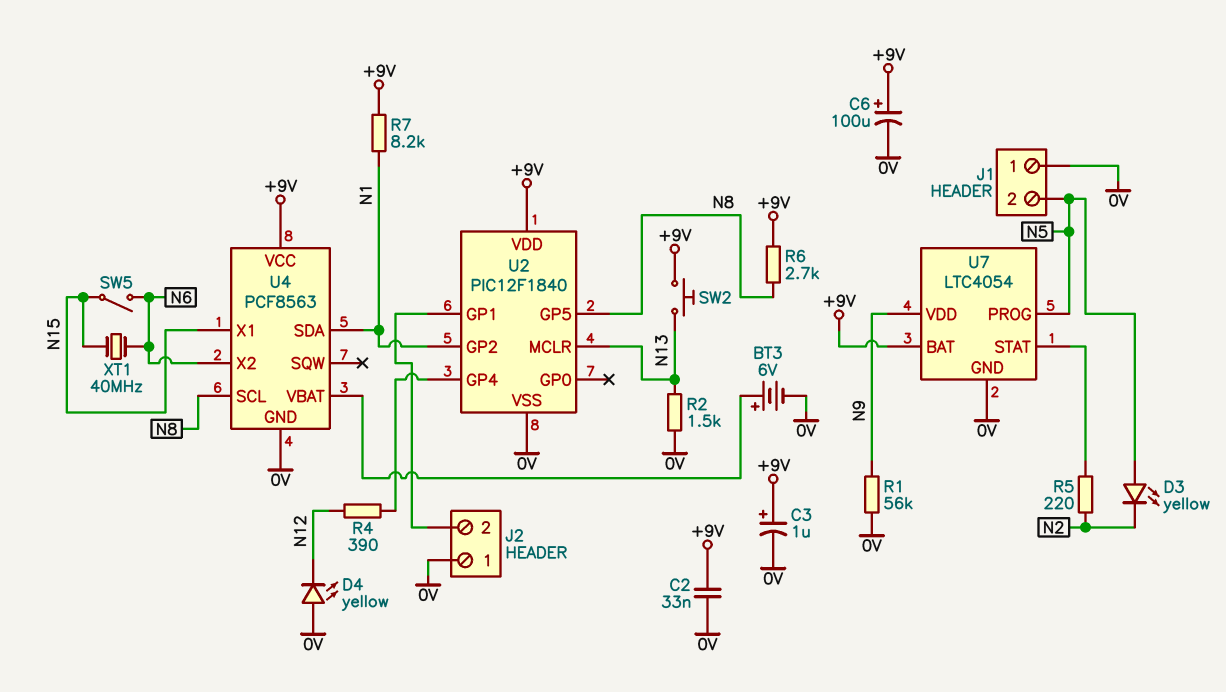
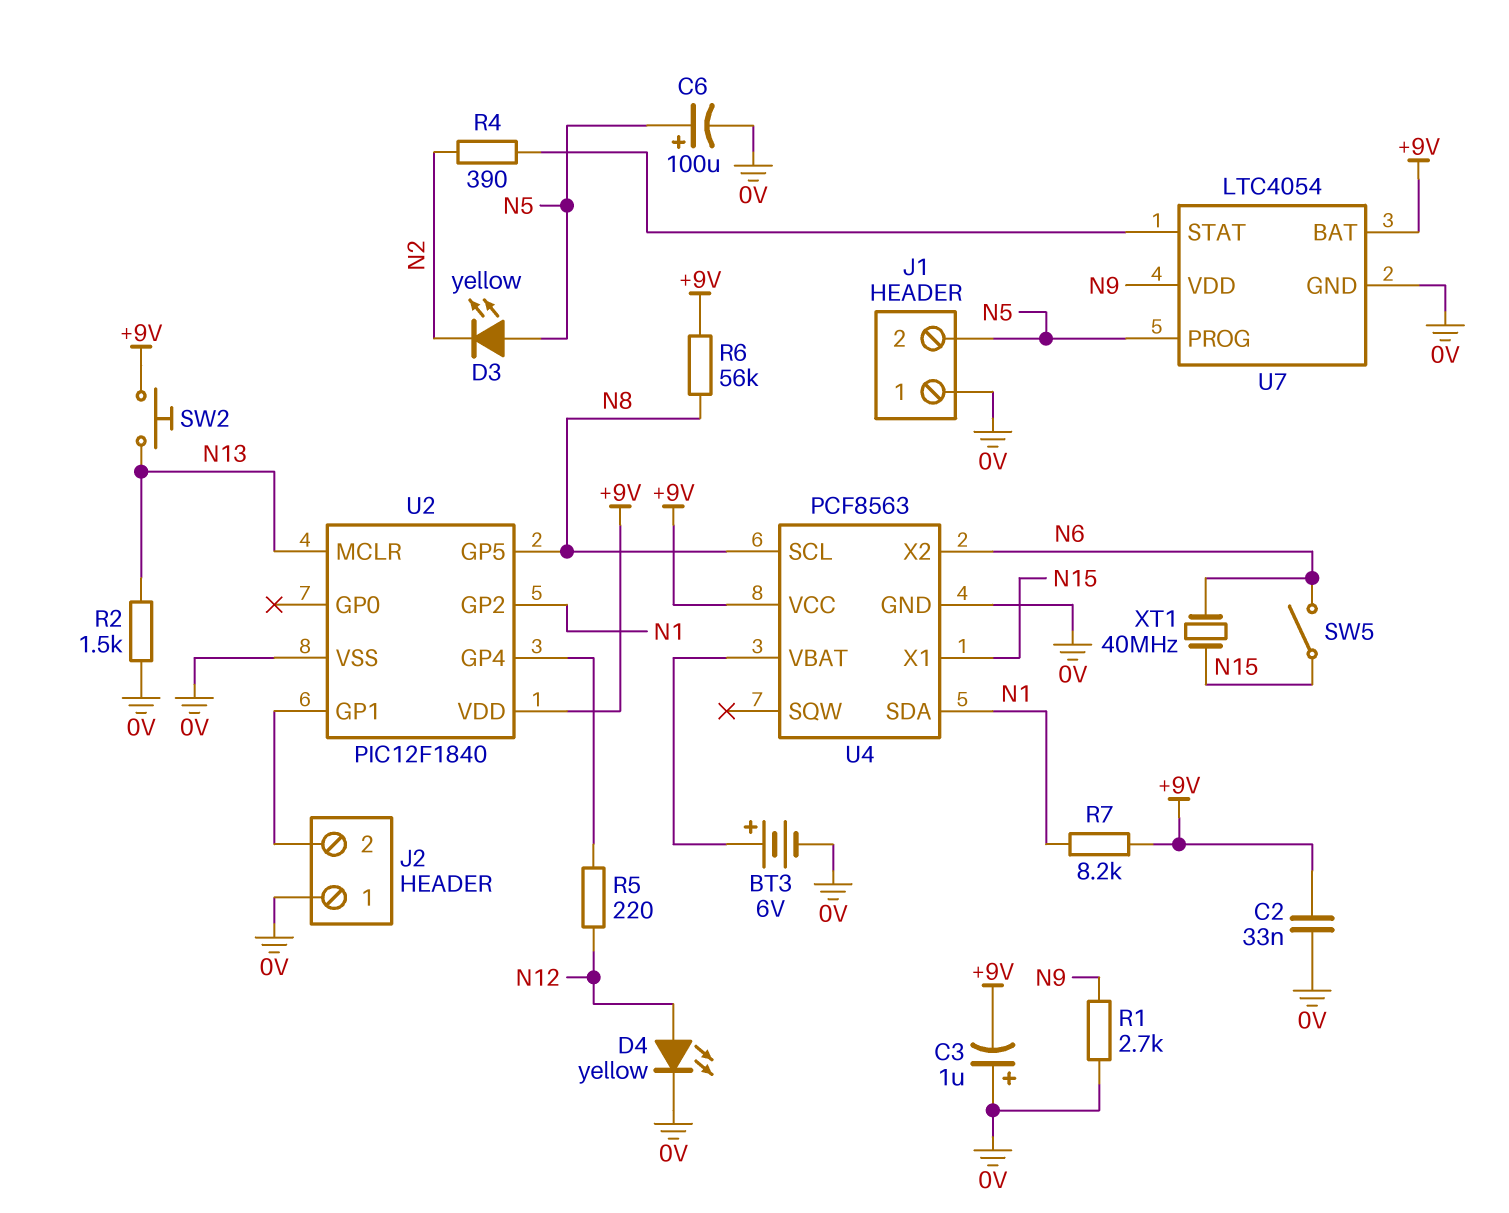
C3: 1uF (plus +9V, minus 0V) -> 1uF (plus 0V, minus +9V)
C6: 100uF (plus +9V, minus 0V) -> 100uF (plus N5, minus 0V)
D4: LED yellow (A 0V, K N12) -> LED yellow (A N12, K 0V)
R1: 56k (0V, N9) -> 2.7k (0V, N9)
R4: 390 (N12, U2/GP4) -> 390 (N2, U7/STAT)
R5: 220 (N2, U7/STAT) -> 220 (N12, U2/GP4)
R6: 2.7k (+9V, N8) -> 56k (+9V, N8)

